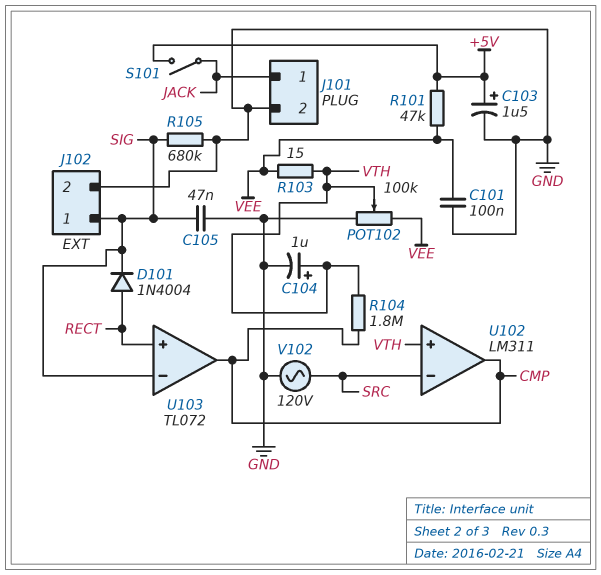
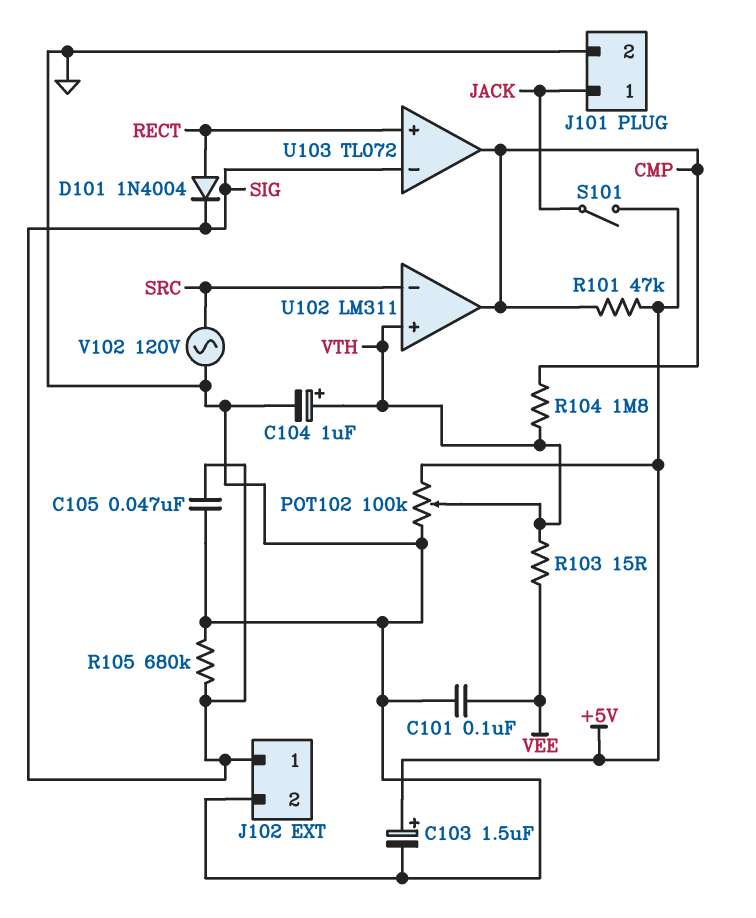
POT102: 100k (GND, VEE, wiper VTH) -> 100k (+5V, GND, wiper VTH)
R101: 47k (+5V, VEE) -> 47k (+5V, CMP)

